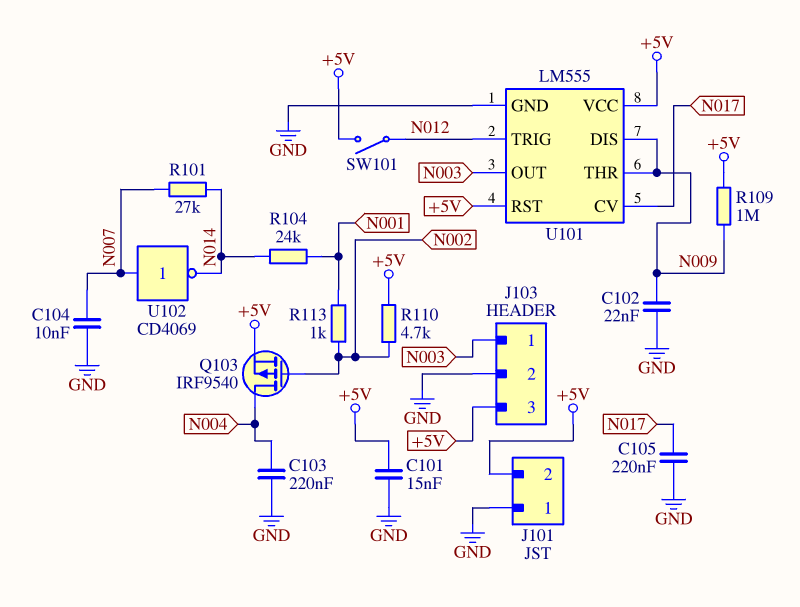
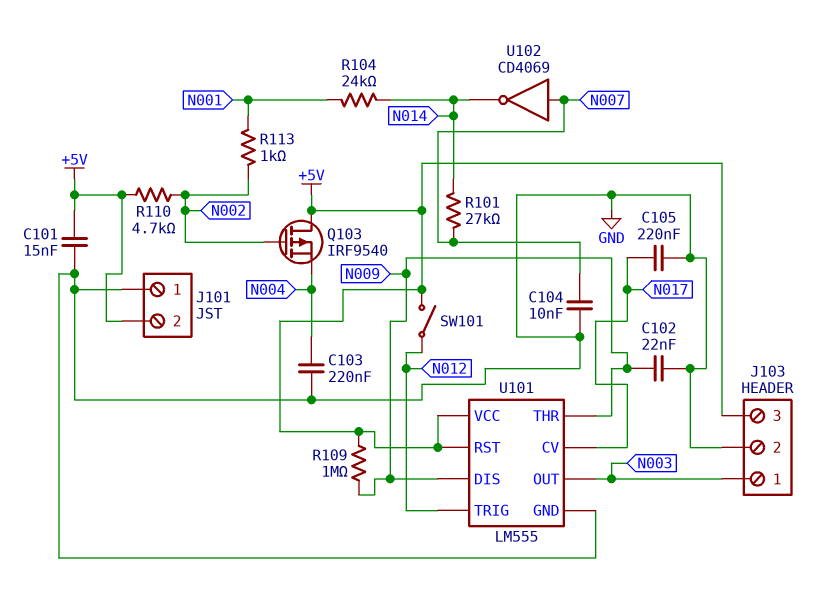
Q103: PMOS IRF9540 (G N002, D N004, S +5V) -> PMOS IRF9540 (G N002, D +5V, S N004)

